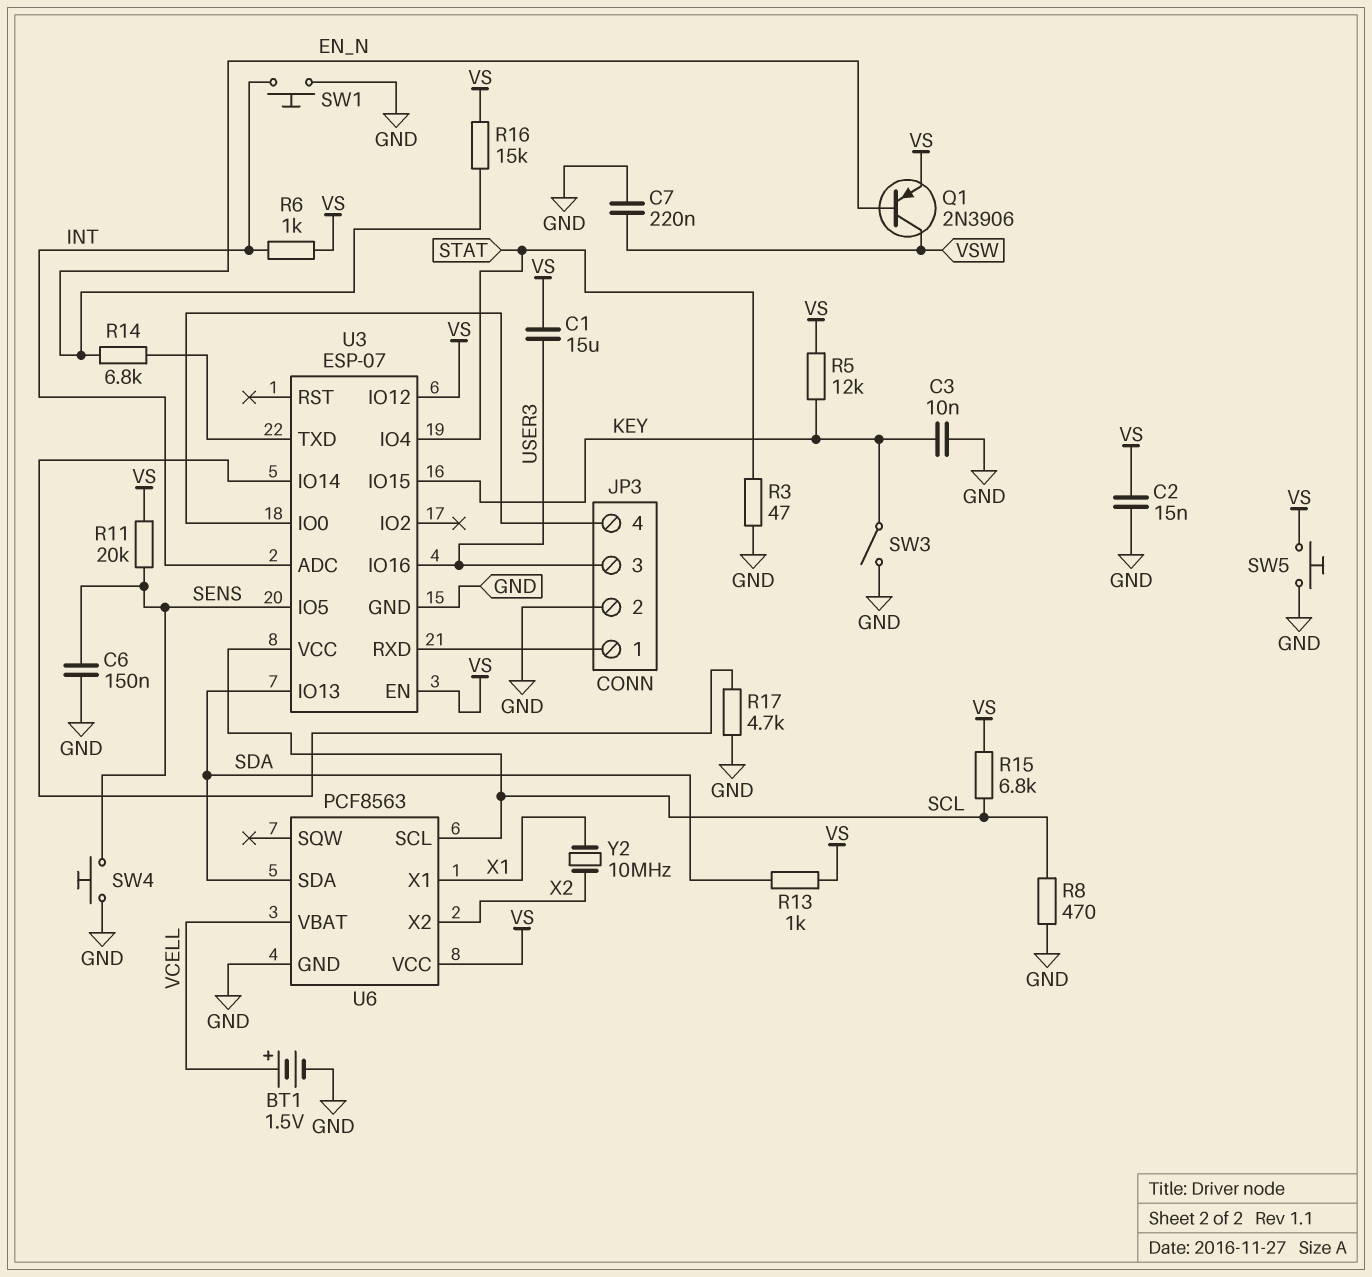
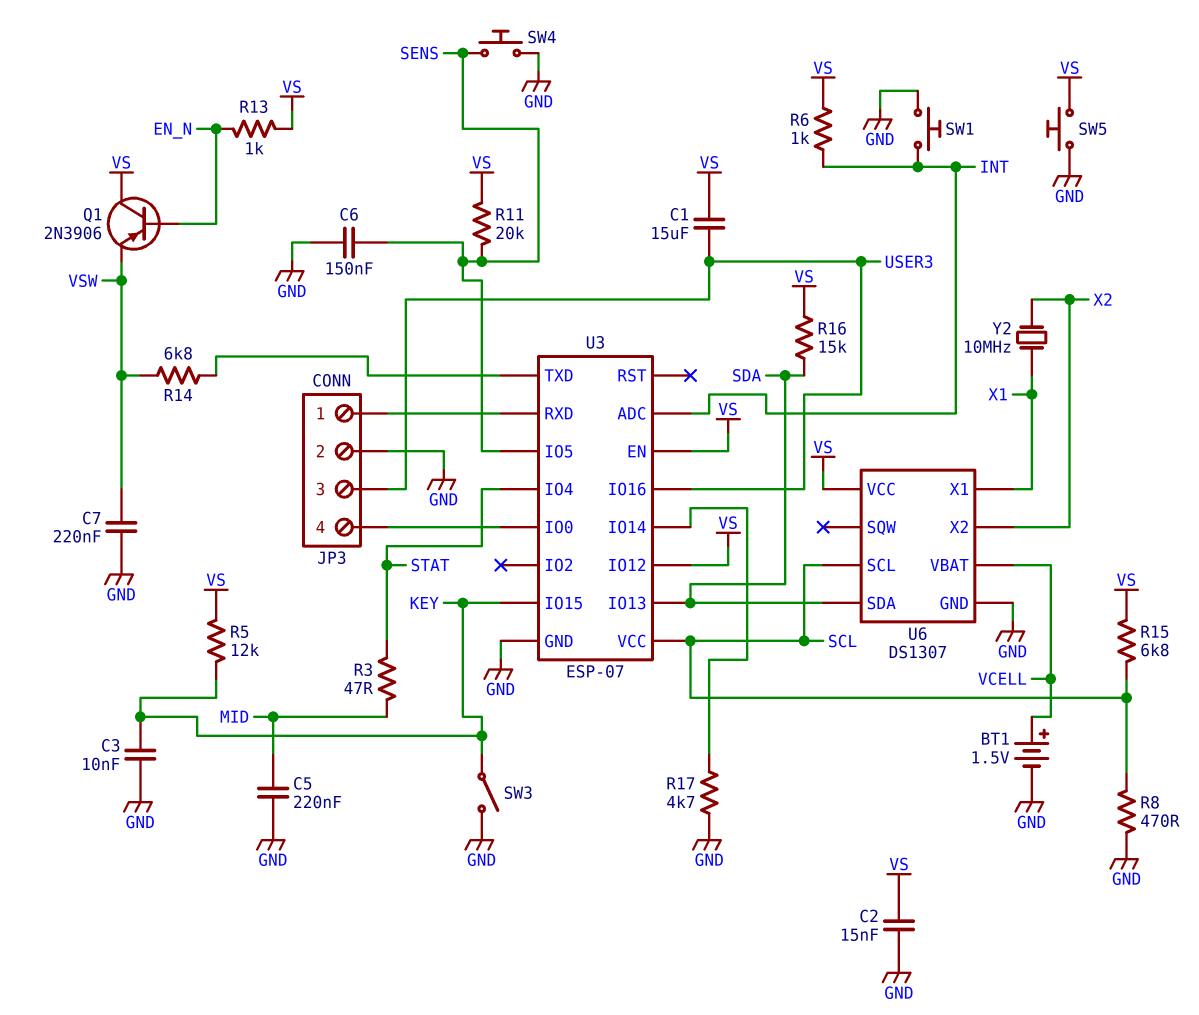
C5: none -> 220nF (GND, MID)
Q1: PNP 2N3906 (B EN_N, C VSW, E VS) -> PNP 2N3906 (B EN_N, C VS, E VSW)
R3: 47 (GND, STAT) -> 47 (MID, STAT)
R13: 1k (SDA, VS) -> 1k (EN_N, VS)
R14: 6.8k (EN_N, U3/TXD) -> 6.8k (U3/TXD, VSW)
R16: 15k (EN_N, VS) -> 15k (SDA, VS)
U6: PCF8563 -> DS1307

